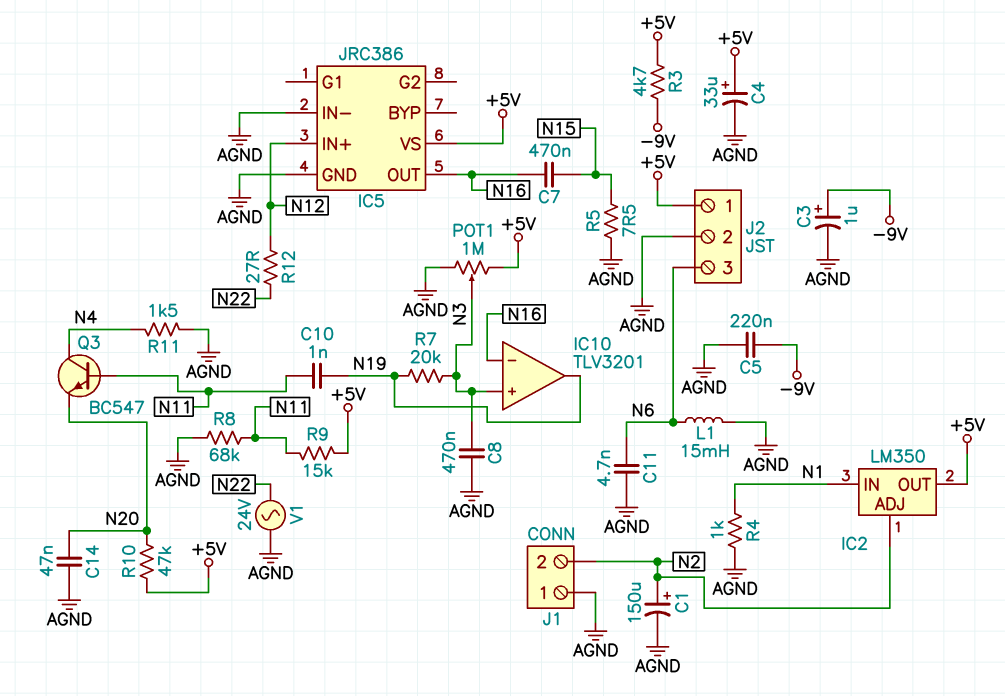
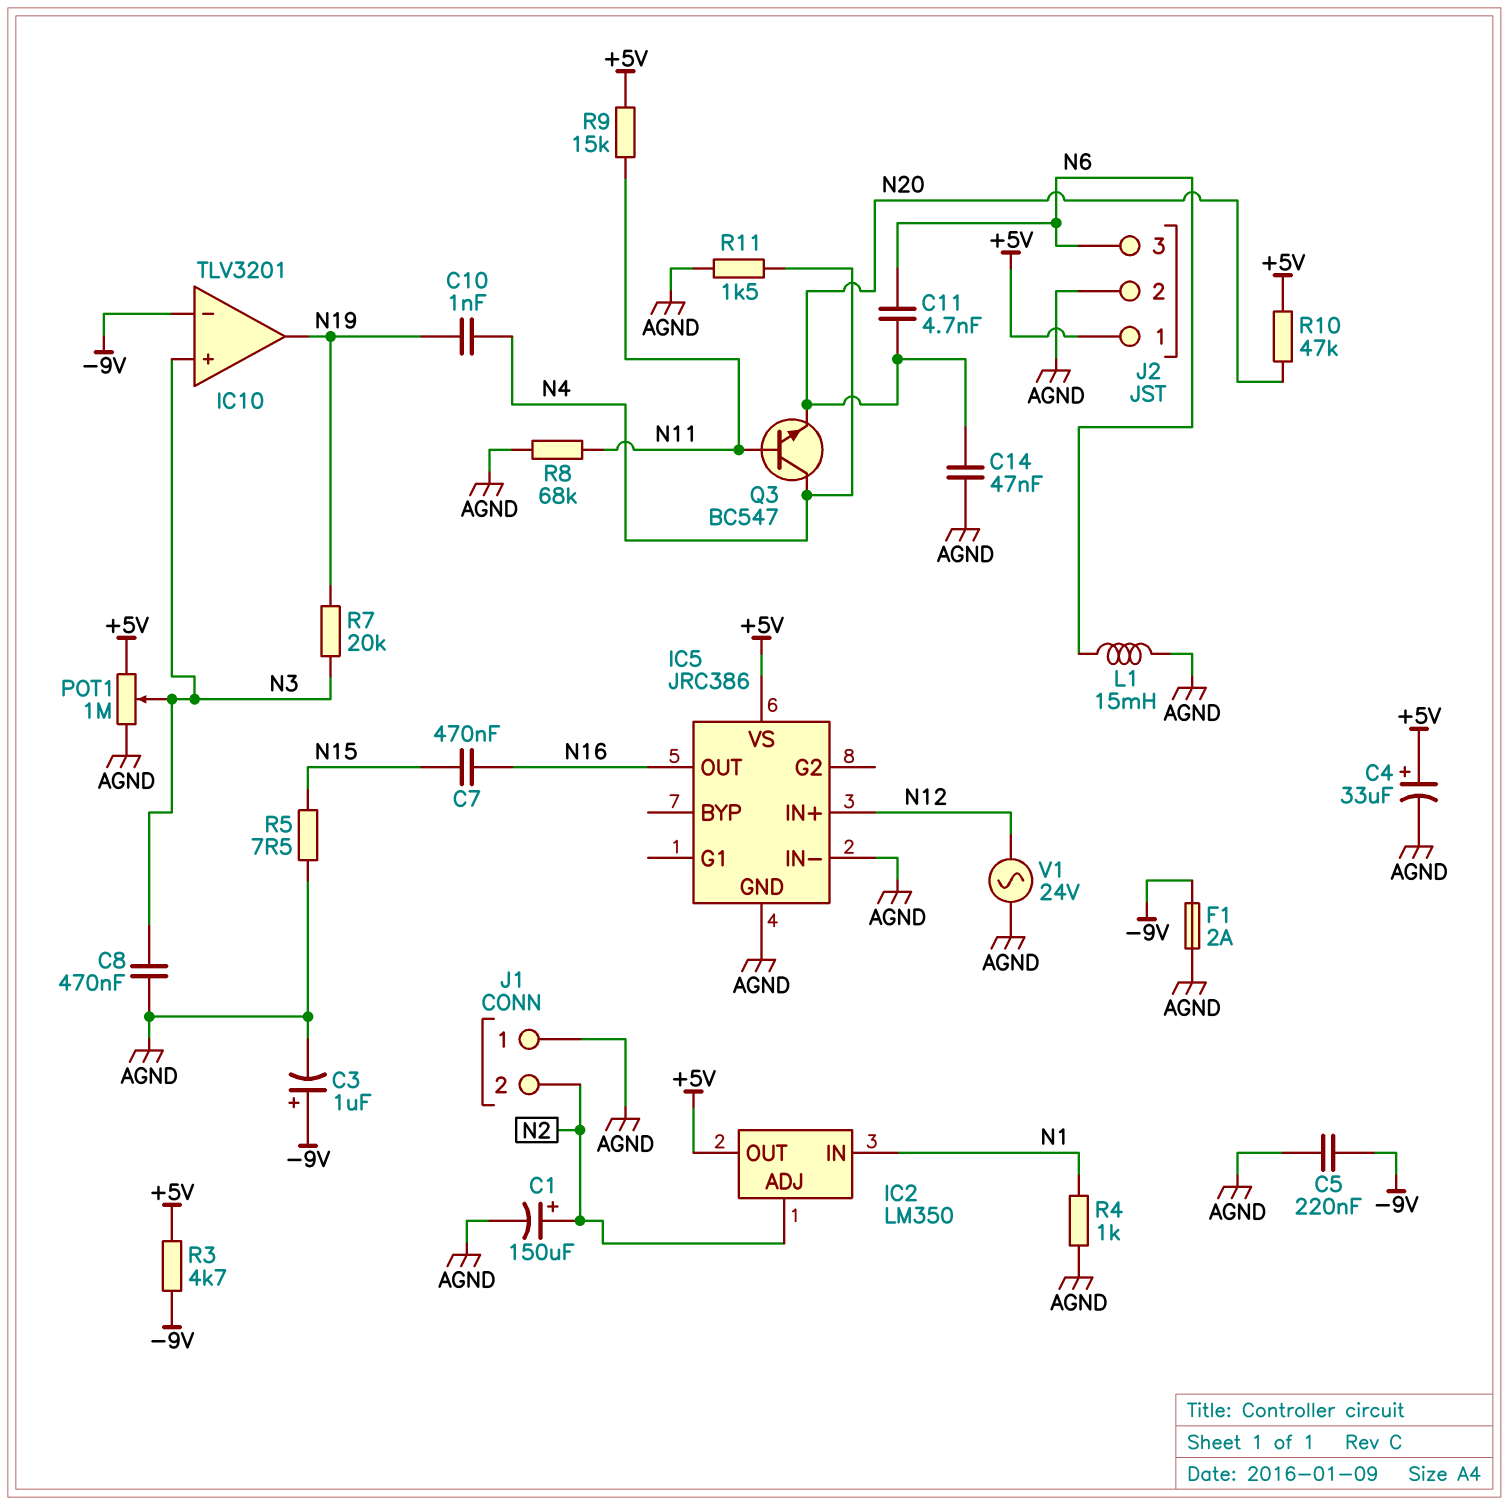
C10: 1nF (N11, N19) -> 1nF (N4, N19)
C11: 4.7nF (AGND, N6) -> 4.7nF (N6, N20)
F1: none -> 2A (-9V, AGND)
IC10 pin in-: N16 -> -9V
R12: 27 (N12, N22) -> none
V1: AC 24V (AGND, N22) -> AC 24V (AGND, N12)

